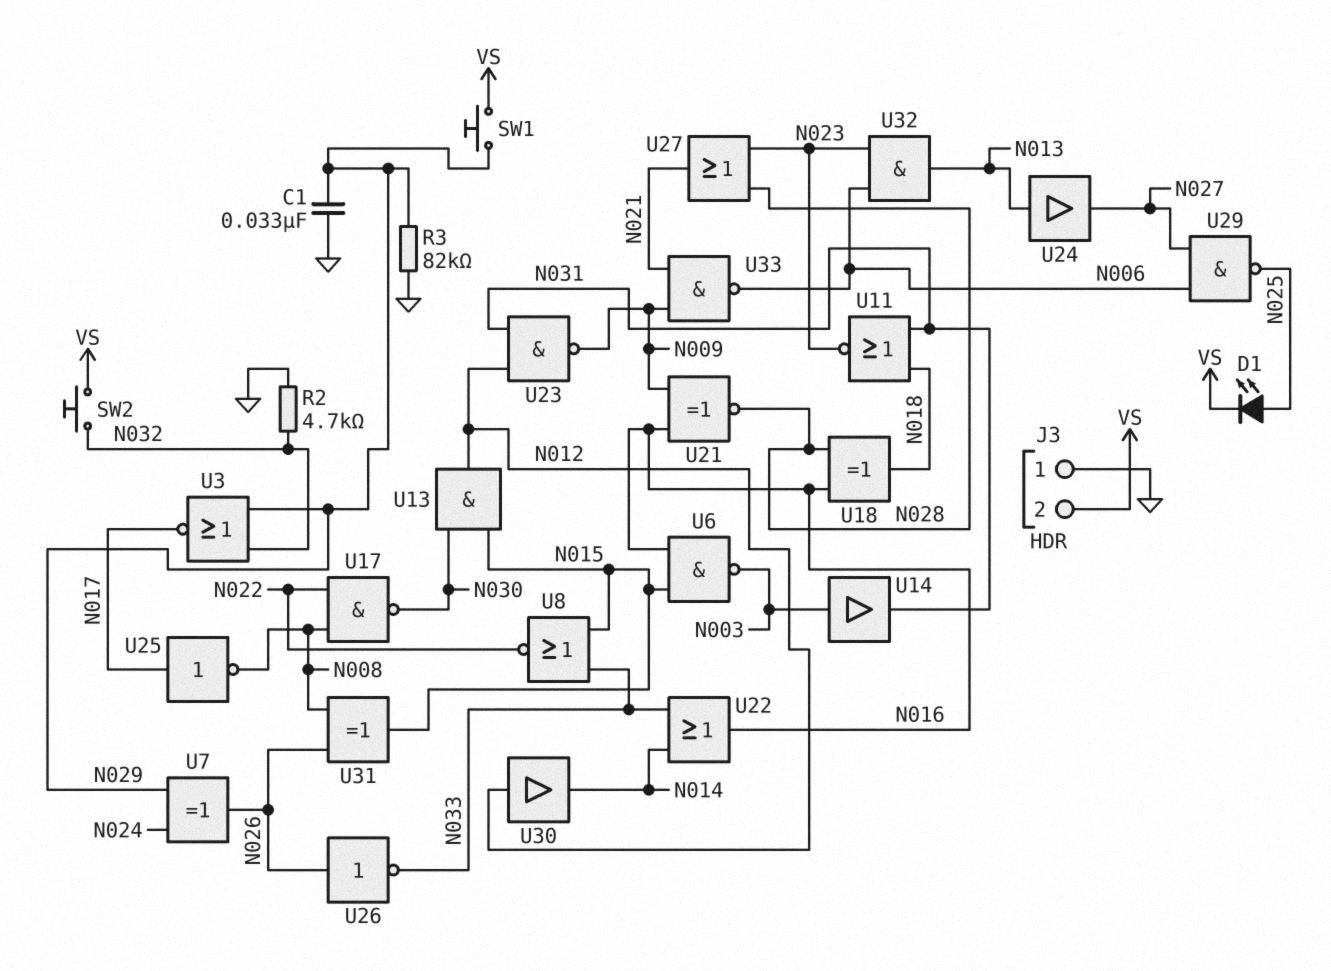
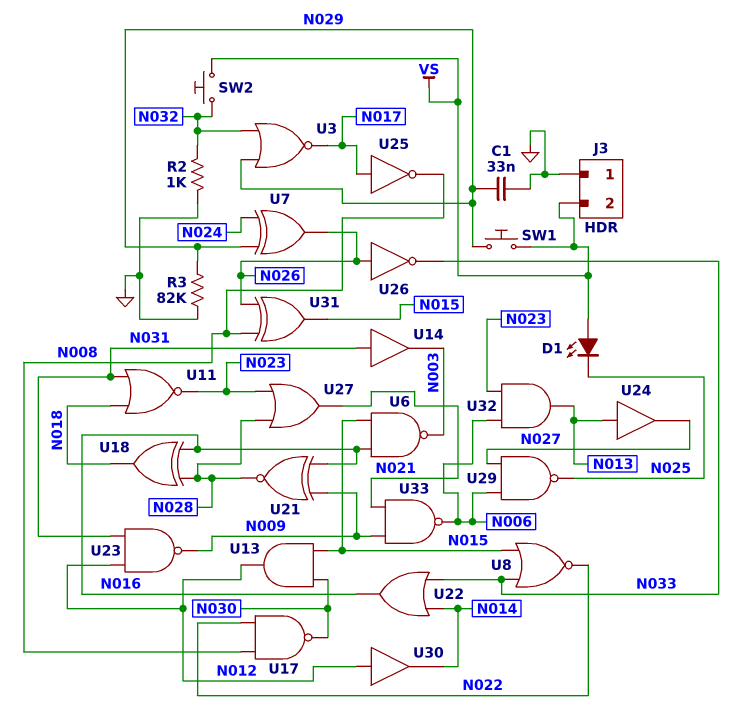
D1: LED (A N025, K VS) -> LED (A VS, K N025)
R2: 4.7k (GND, N032) -> 1k (GND, N032)
U14: buffer (in N003, out N031) -> buffer (in N031, out N003)

